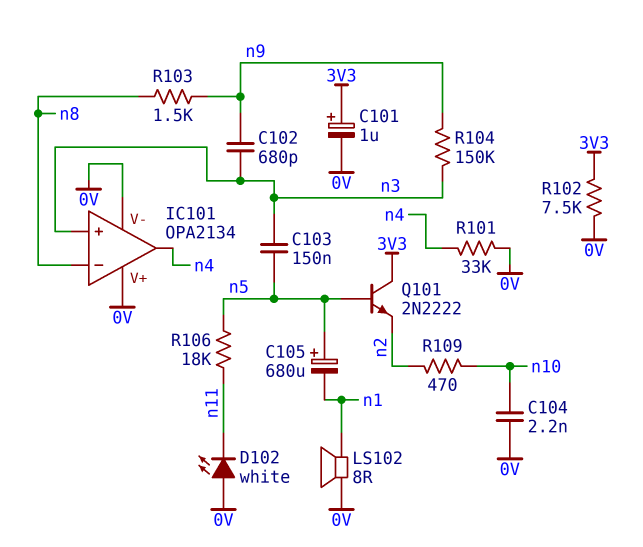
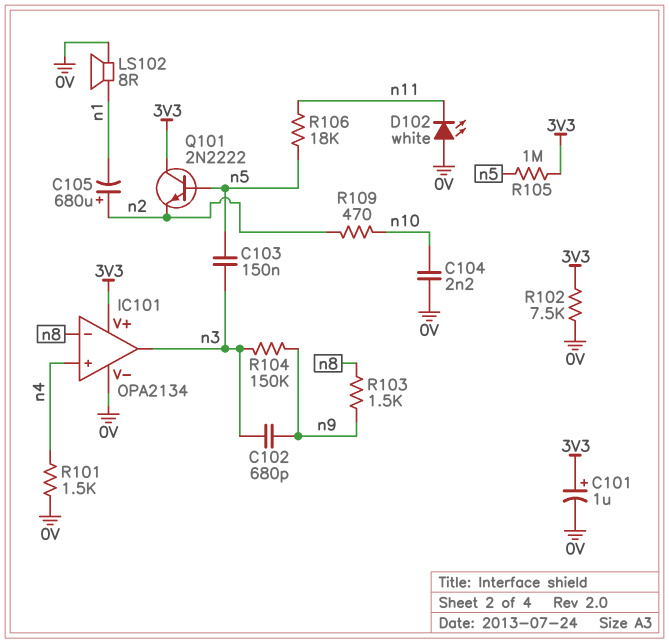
C105: 680uF (plus n5, minus n1) -> 680uF (plus n2, minus n1)
IC101 pin V+: 0V -> 3V3
IC101 pin in+: n3 -> n4
IC101 pin out: n4 -> n3
R101: 33k (0V, n4) -> 1.5k (0V, n4)
R105: none -> 1M (3V3, n5)

